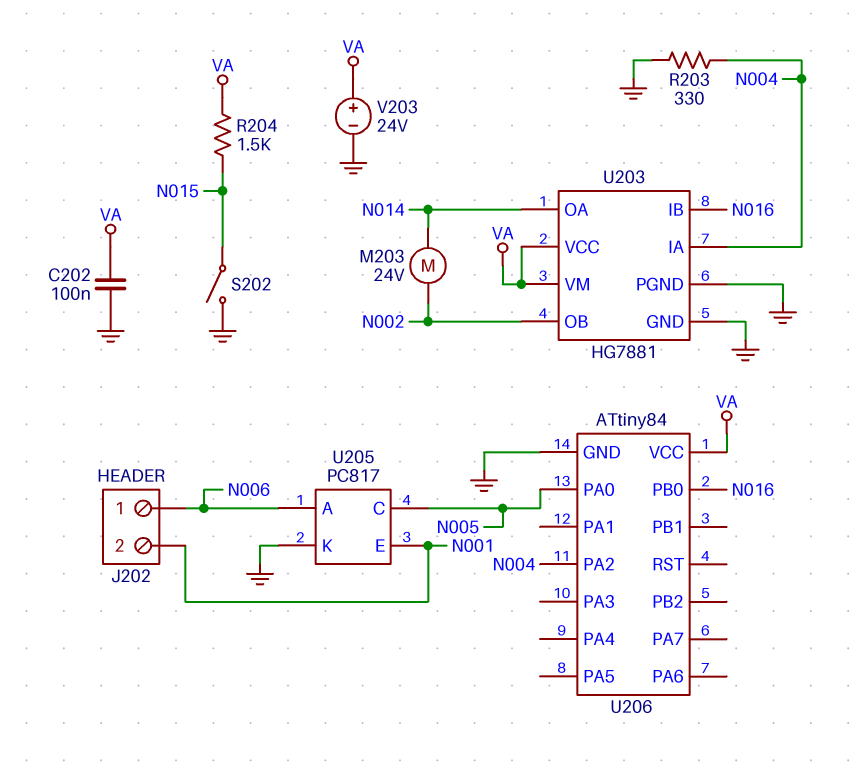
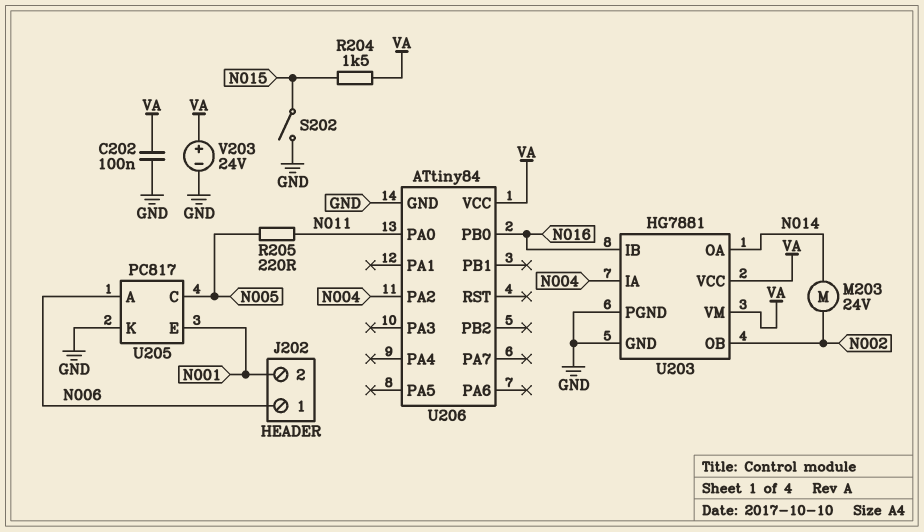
R203: 330 (GND, N004) -> none
R205: none -> 220 (N005, N011)
U206 pin PA0: N005 -> N011

